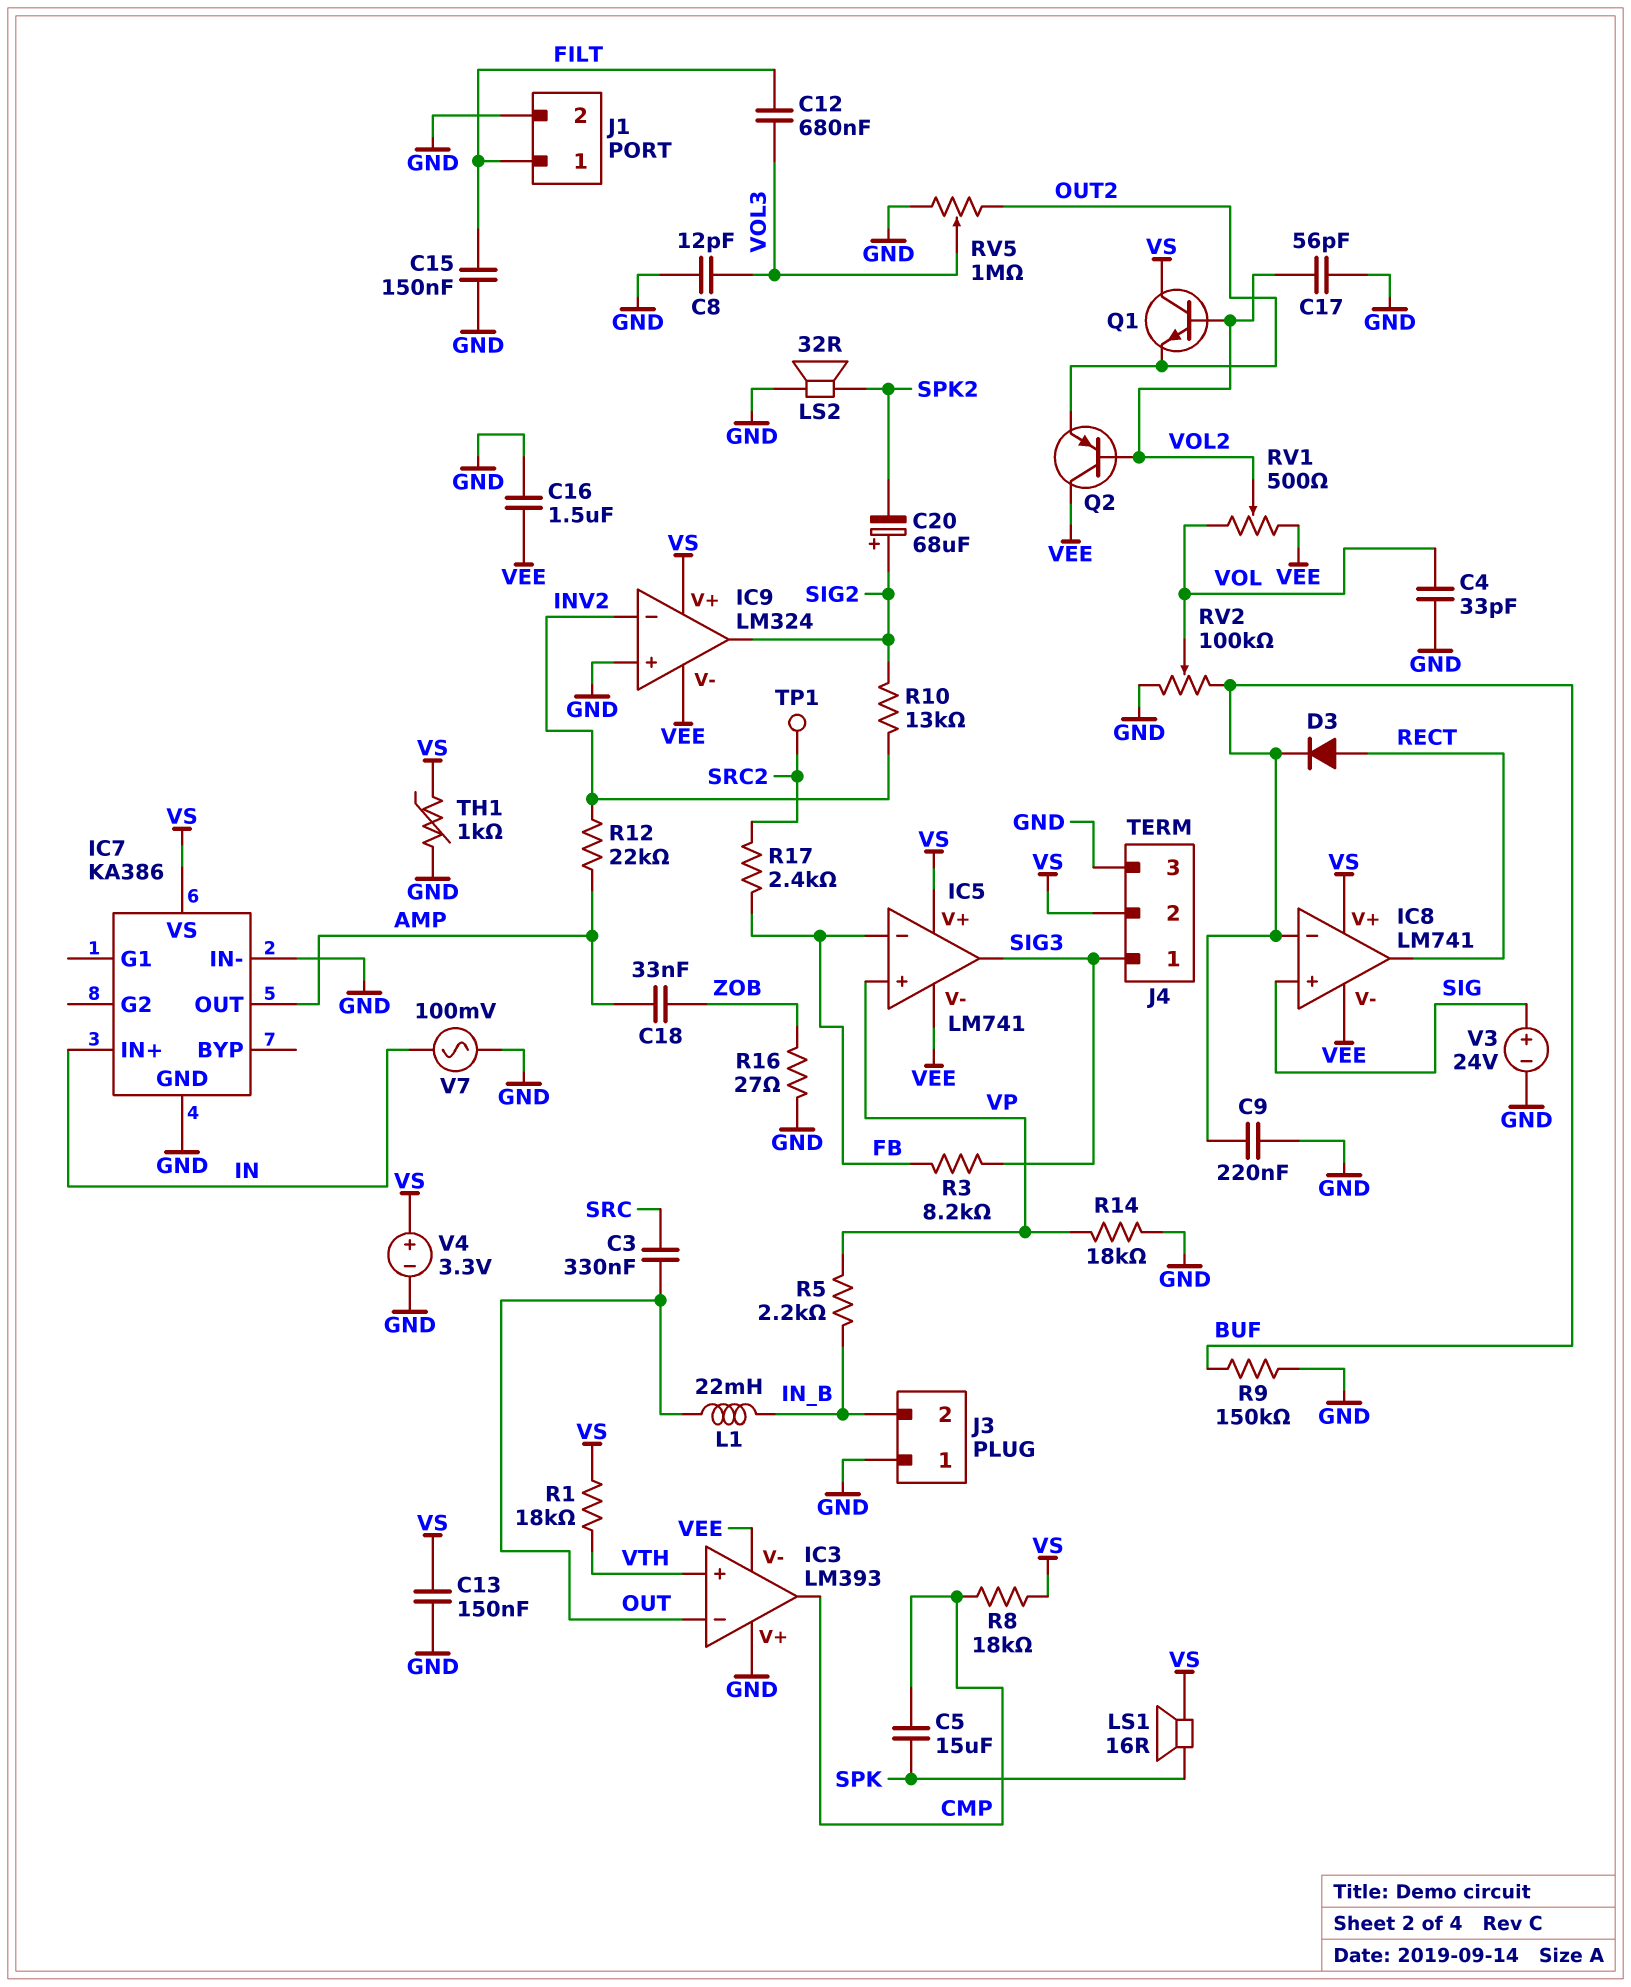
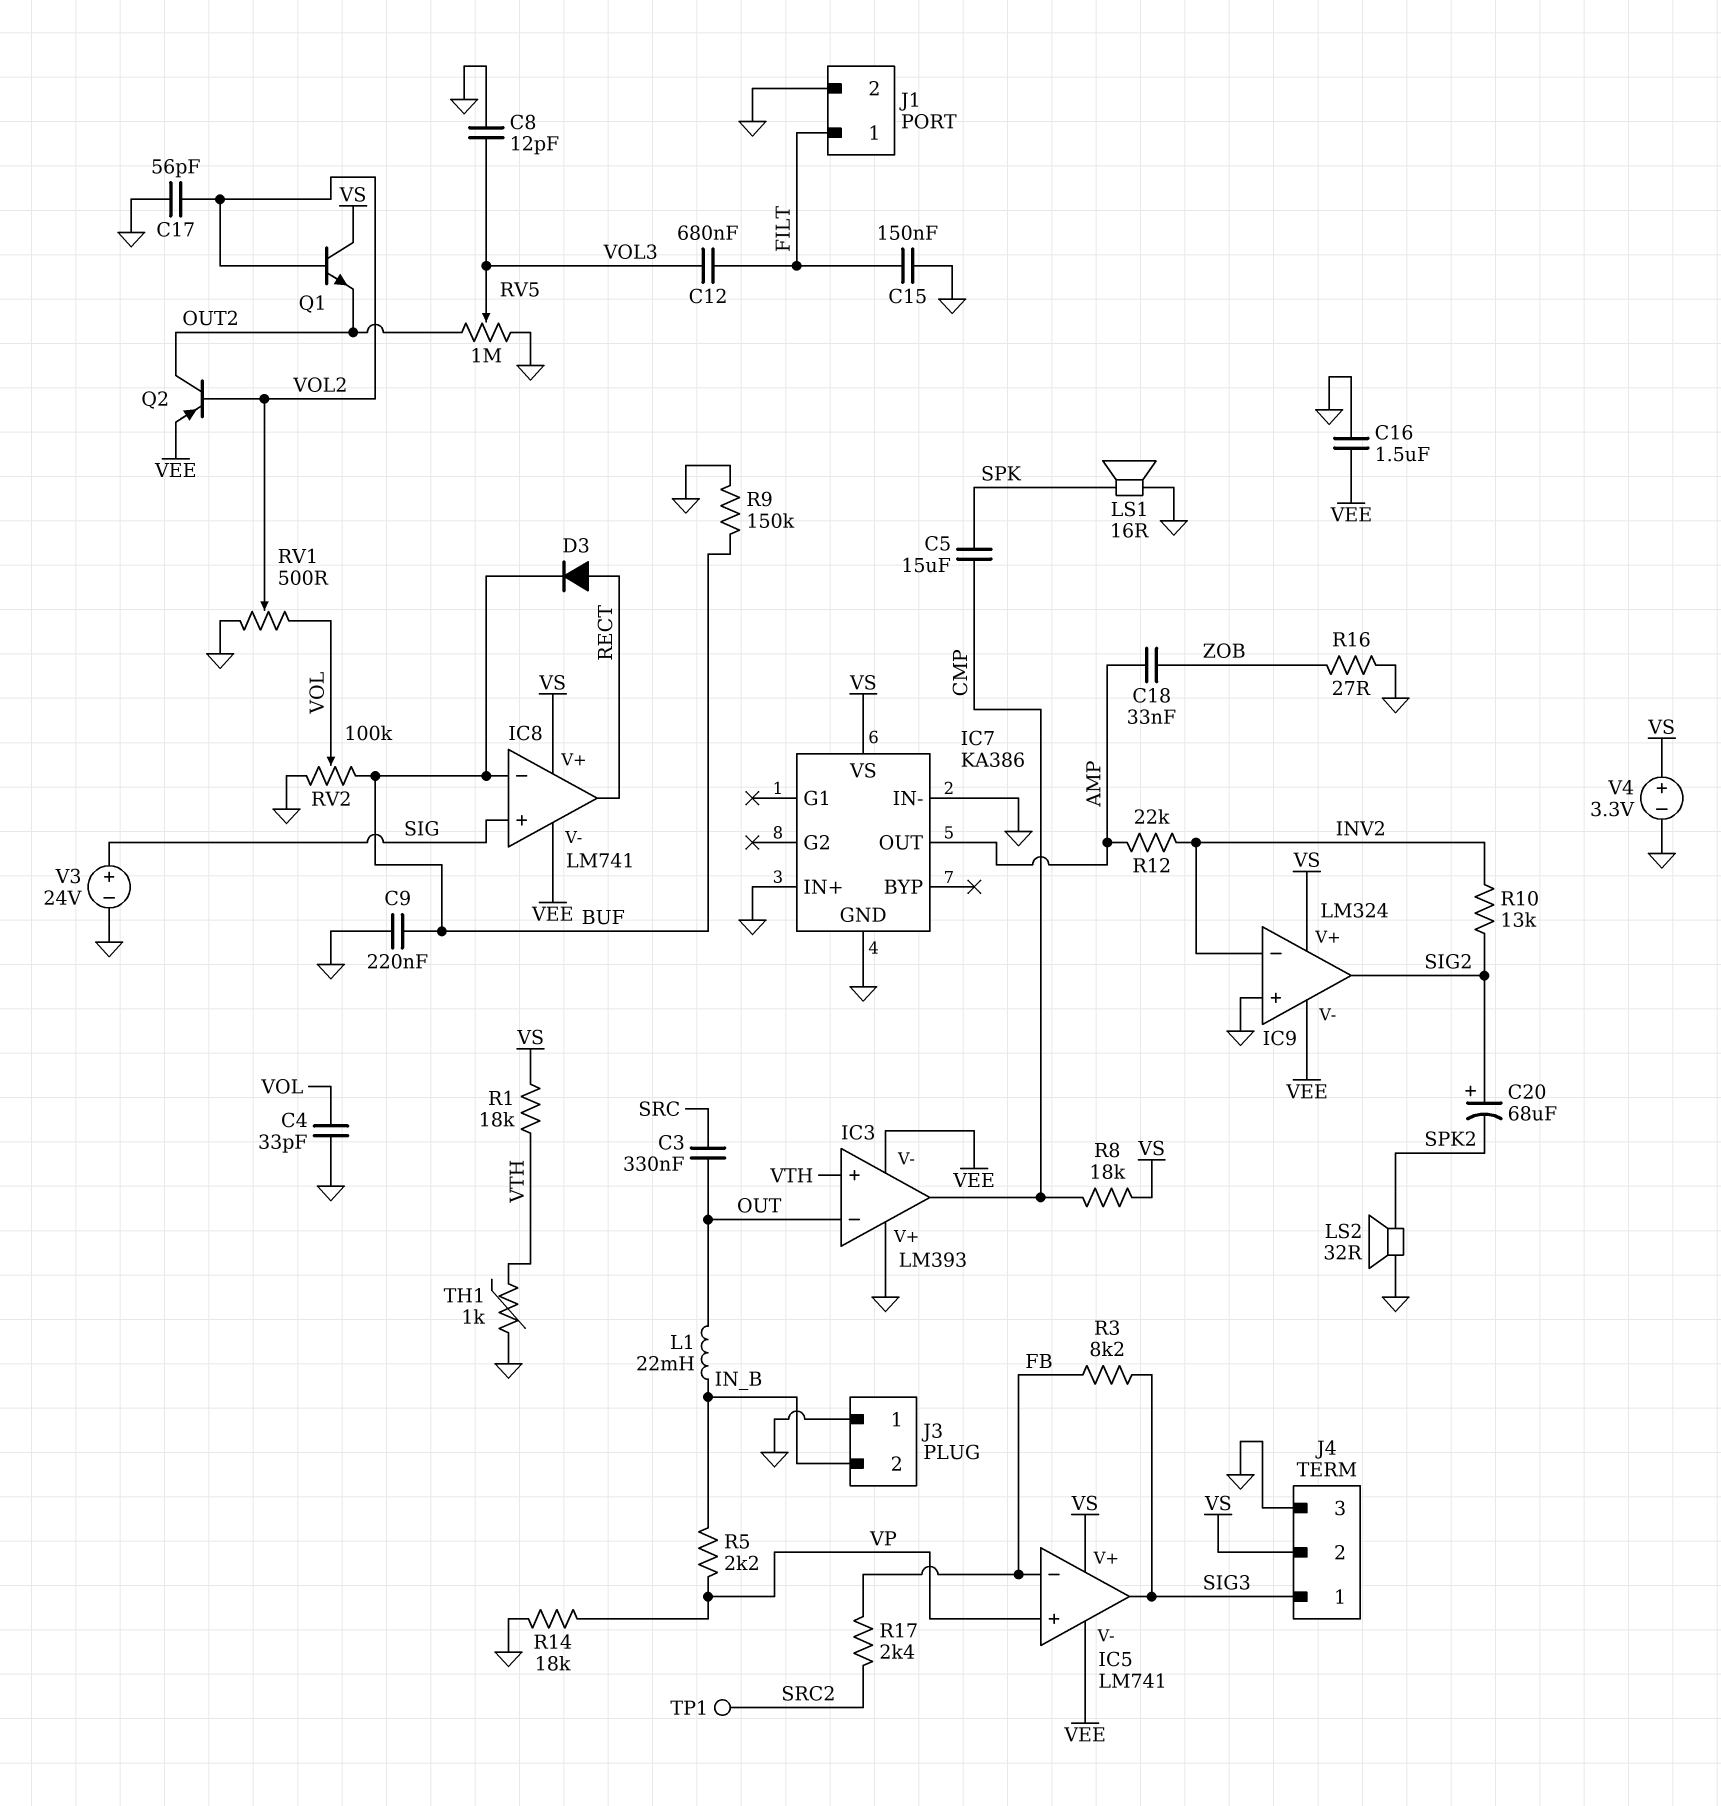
C13: 150nF (GND, VS) -> none
IC7 pin IN+: IN -> GND
LS1: speaker 16R (SPK, VS) -> speaker 16R (GND, SPK)
Q2: PNP (B VOL2, C VEE, E OUT2) -> PNP (B VOL2, C OUT2, E VEE)
RV1: 500 (VEE, VOL, wiper VOL2) -> 500 (GND, VOL, wiper VOL2)
TH1: 1k (GND, VS) -> 1k (GND, VTH)
V7: AC 100mV (GND, IN) -> none

